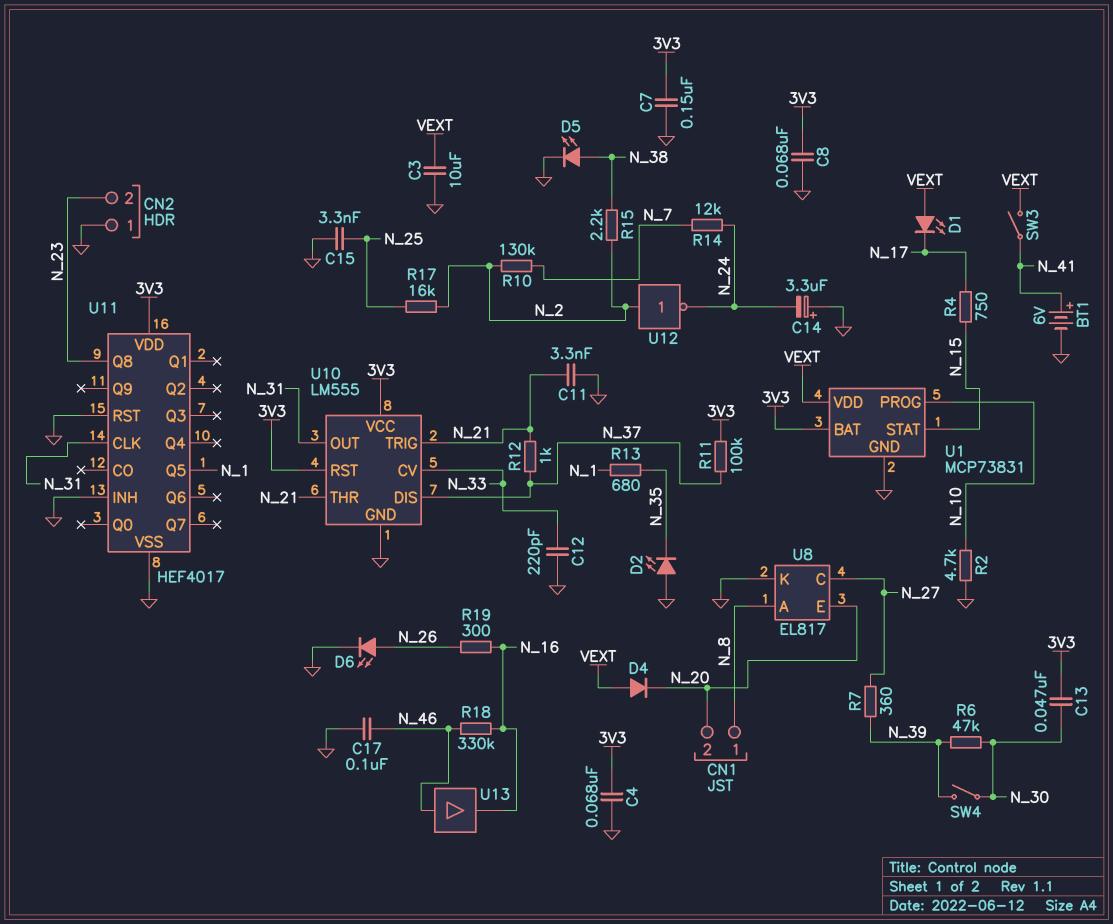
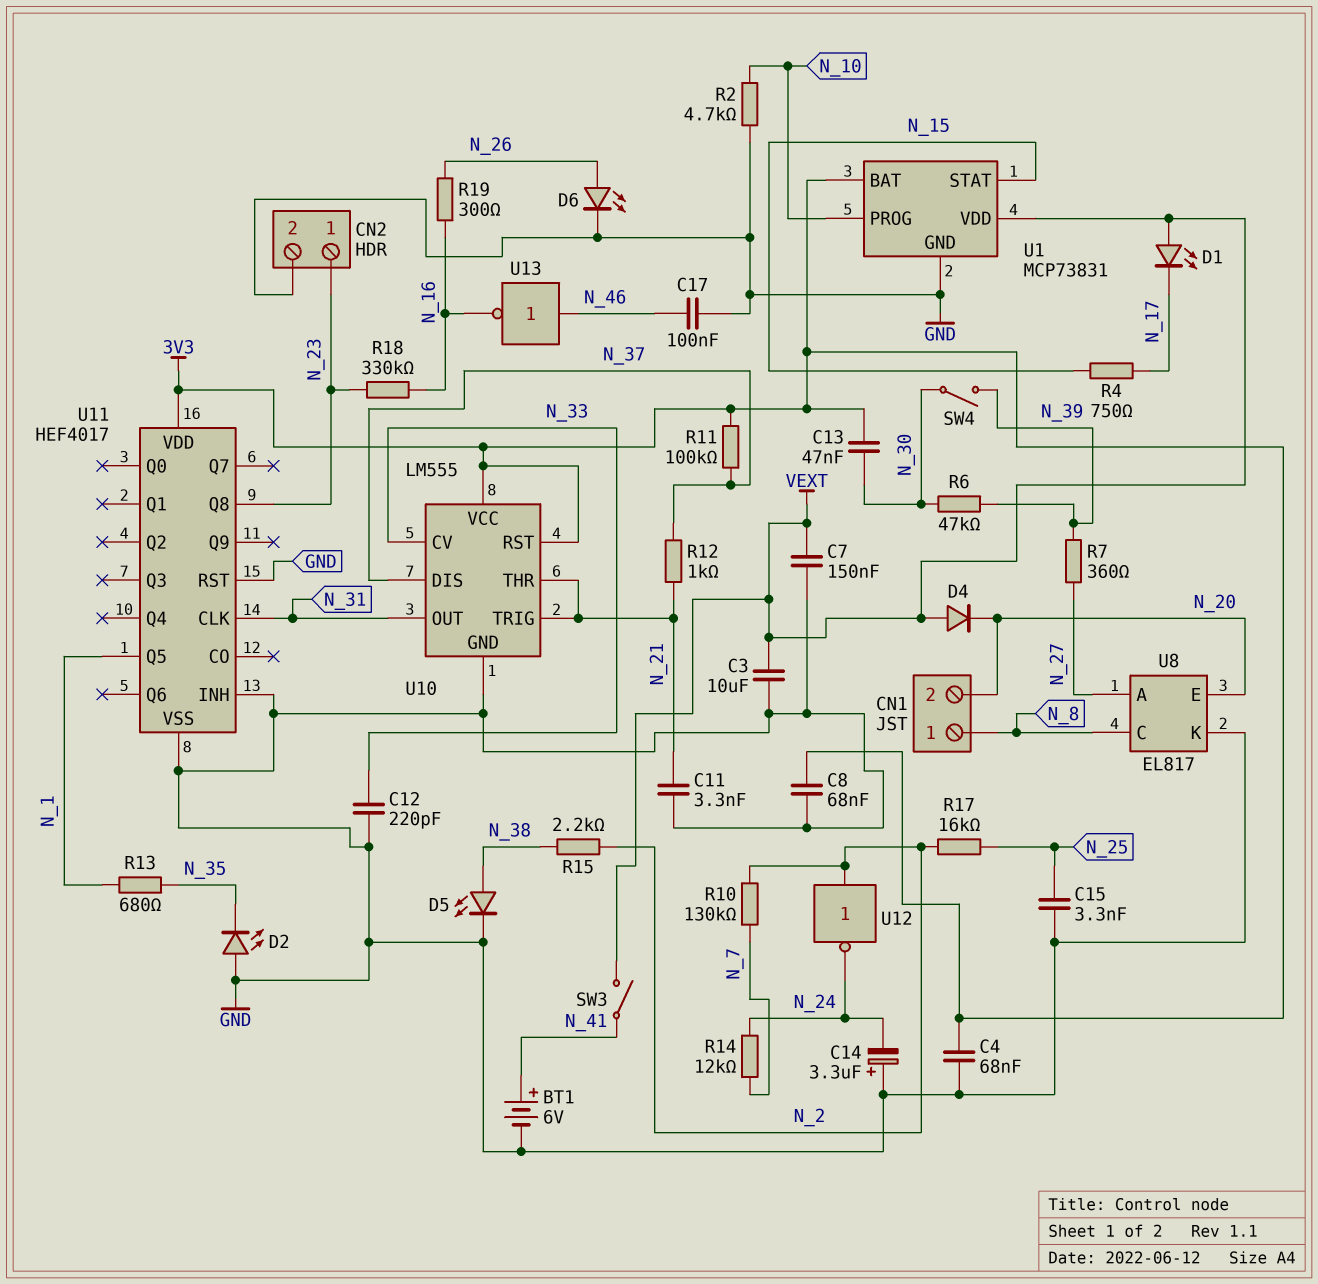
C7: 150nF (3V3, GND) -> 150nF (GND, VEXT)
CN2 pin 1: GND -> N_23
CN2 pin 2: N_23 -> GND
R18: 330k (N_16, N_46) -> 330k (N_16, N_23)
U8 pin A: N_8 -> N_27
U8 pin C: N_27 -> N_8
U13: buffer (in N_46, out N_16) -> NOT (in N_46, out N_16)

